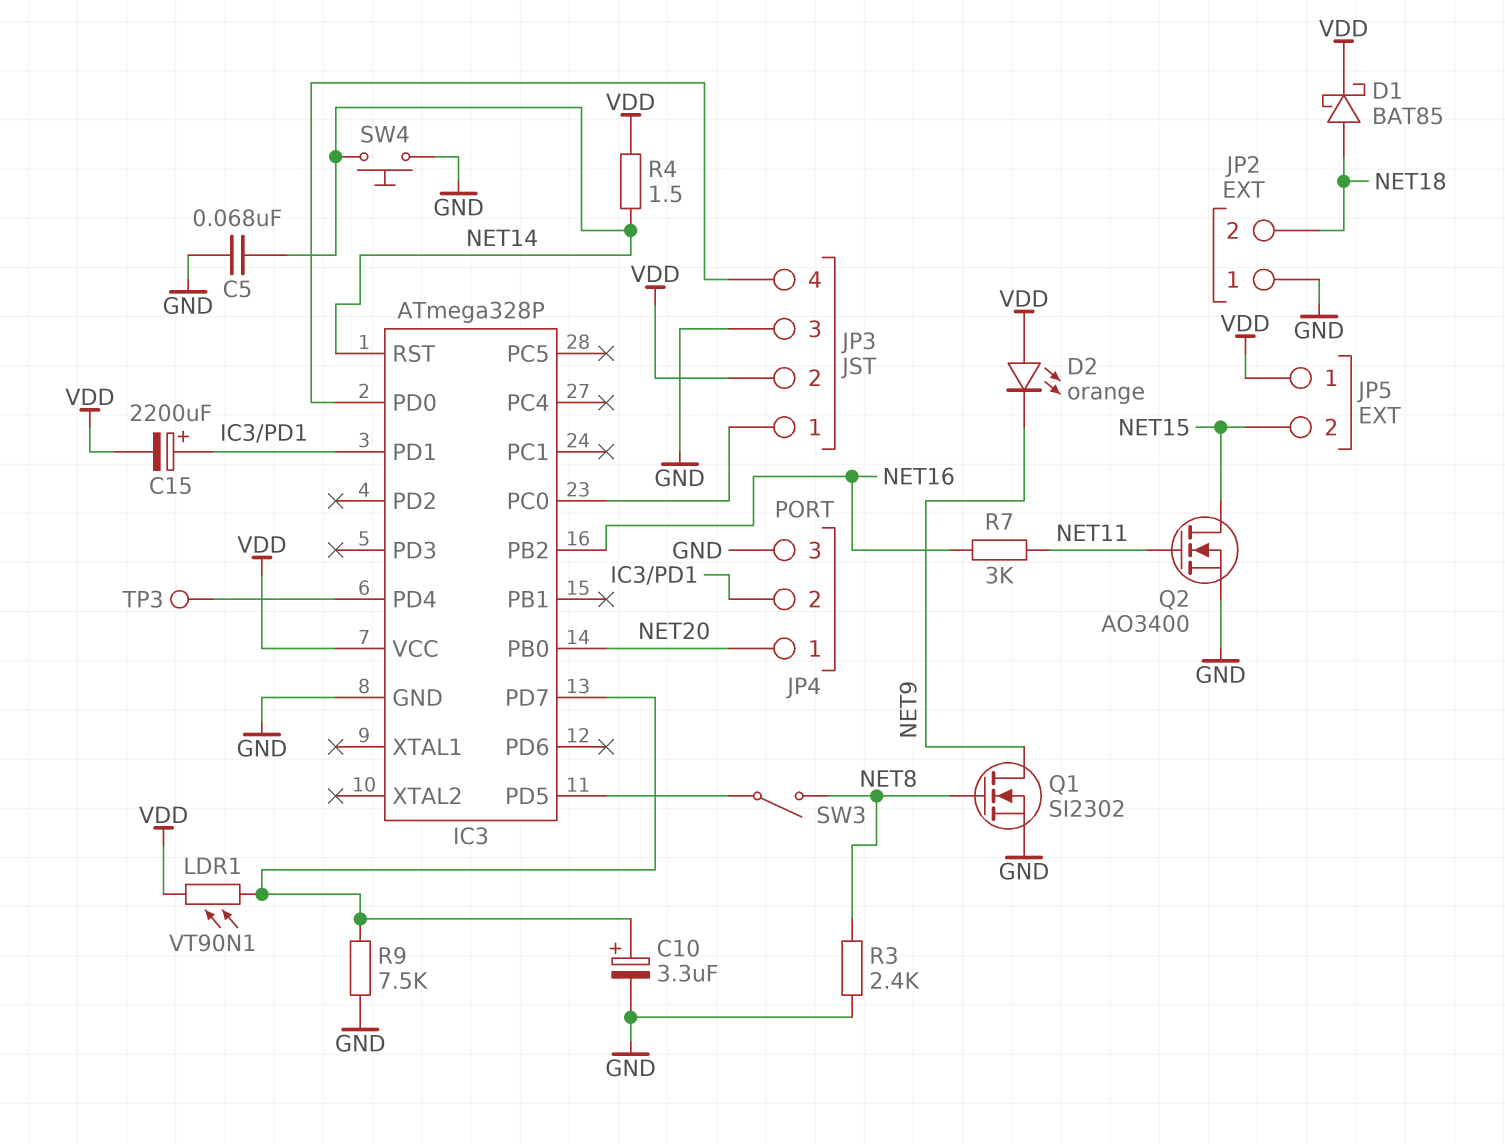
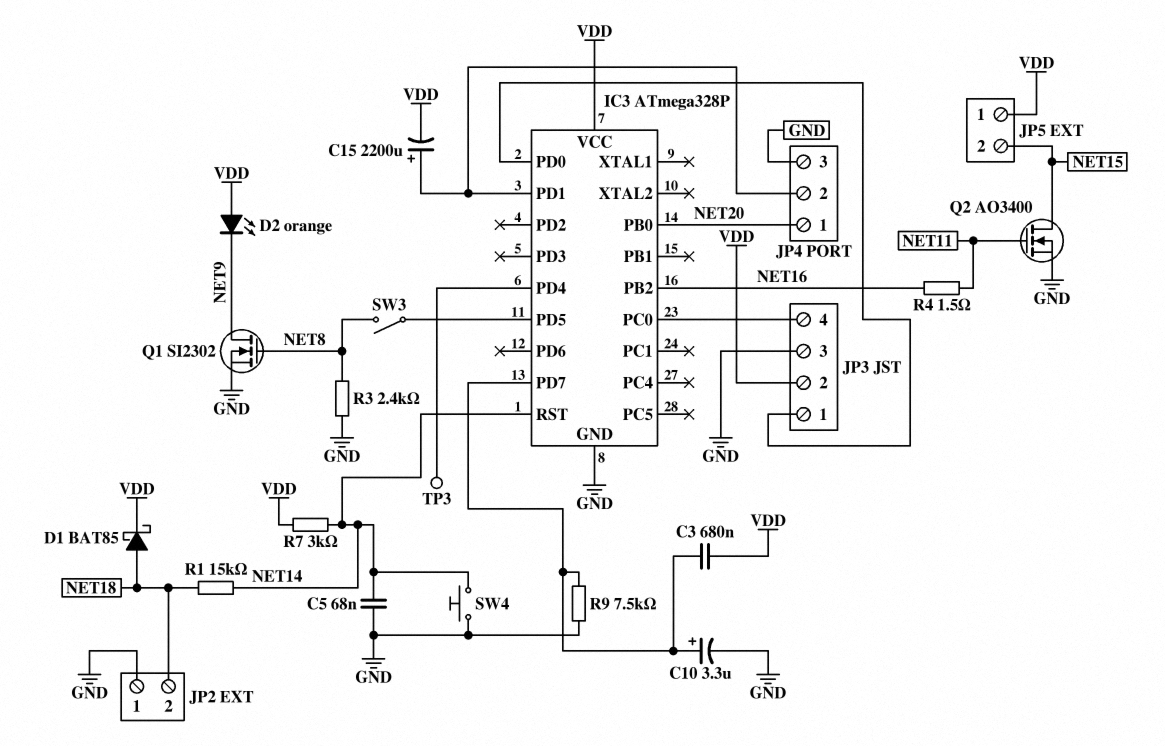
C3: none -> 680nF (IC3/PD7, VDD)
JP3 pin 1: IC3/PC0 -> IC3/PD0
JP3 pin 4: IC3/PD0 -> IC3/PC0
LDR1: VT90N1 (IC3/PD7, VDD) -> none
R1: none -> 15k (NET14, NET18)
R4: 1.5 (NET14, VDD) -> 1.5 (NET11, NET16)
R7: 3k (NET11, NET16) -> 3k (NET14, VDD)

